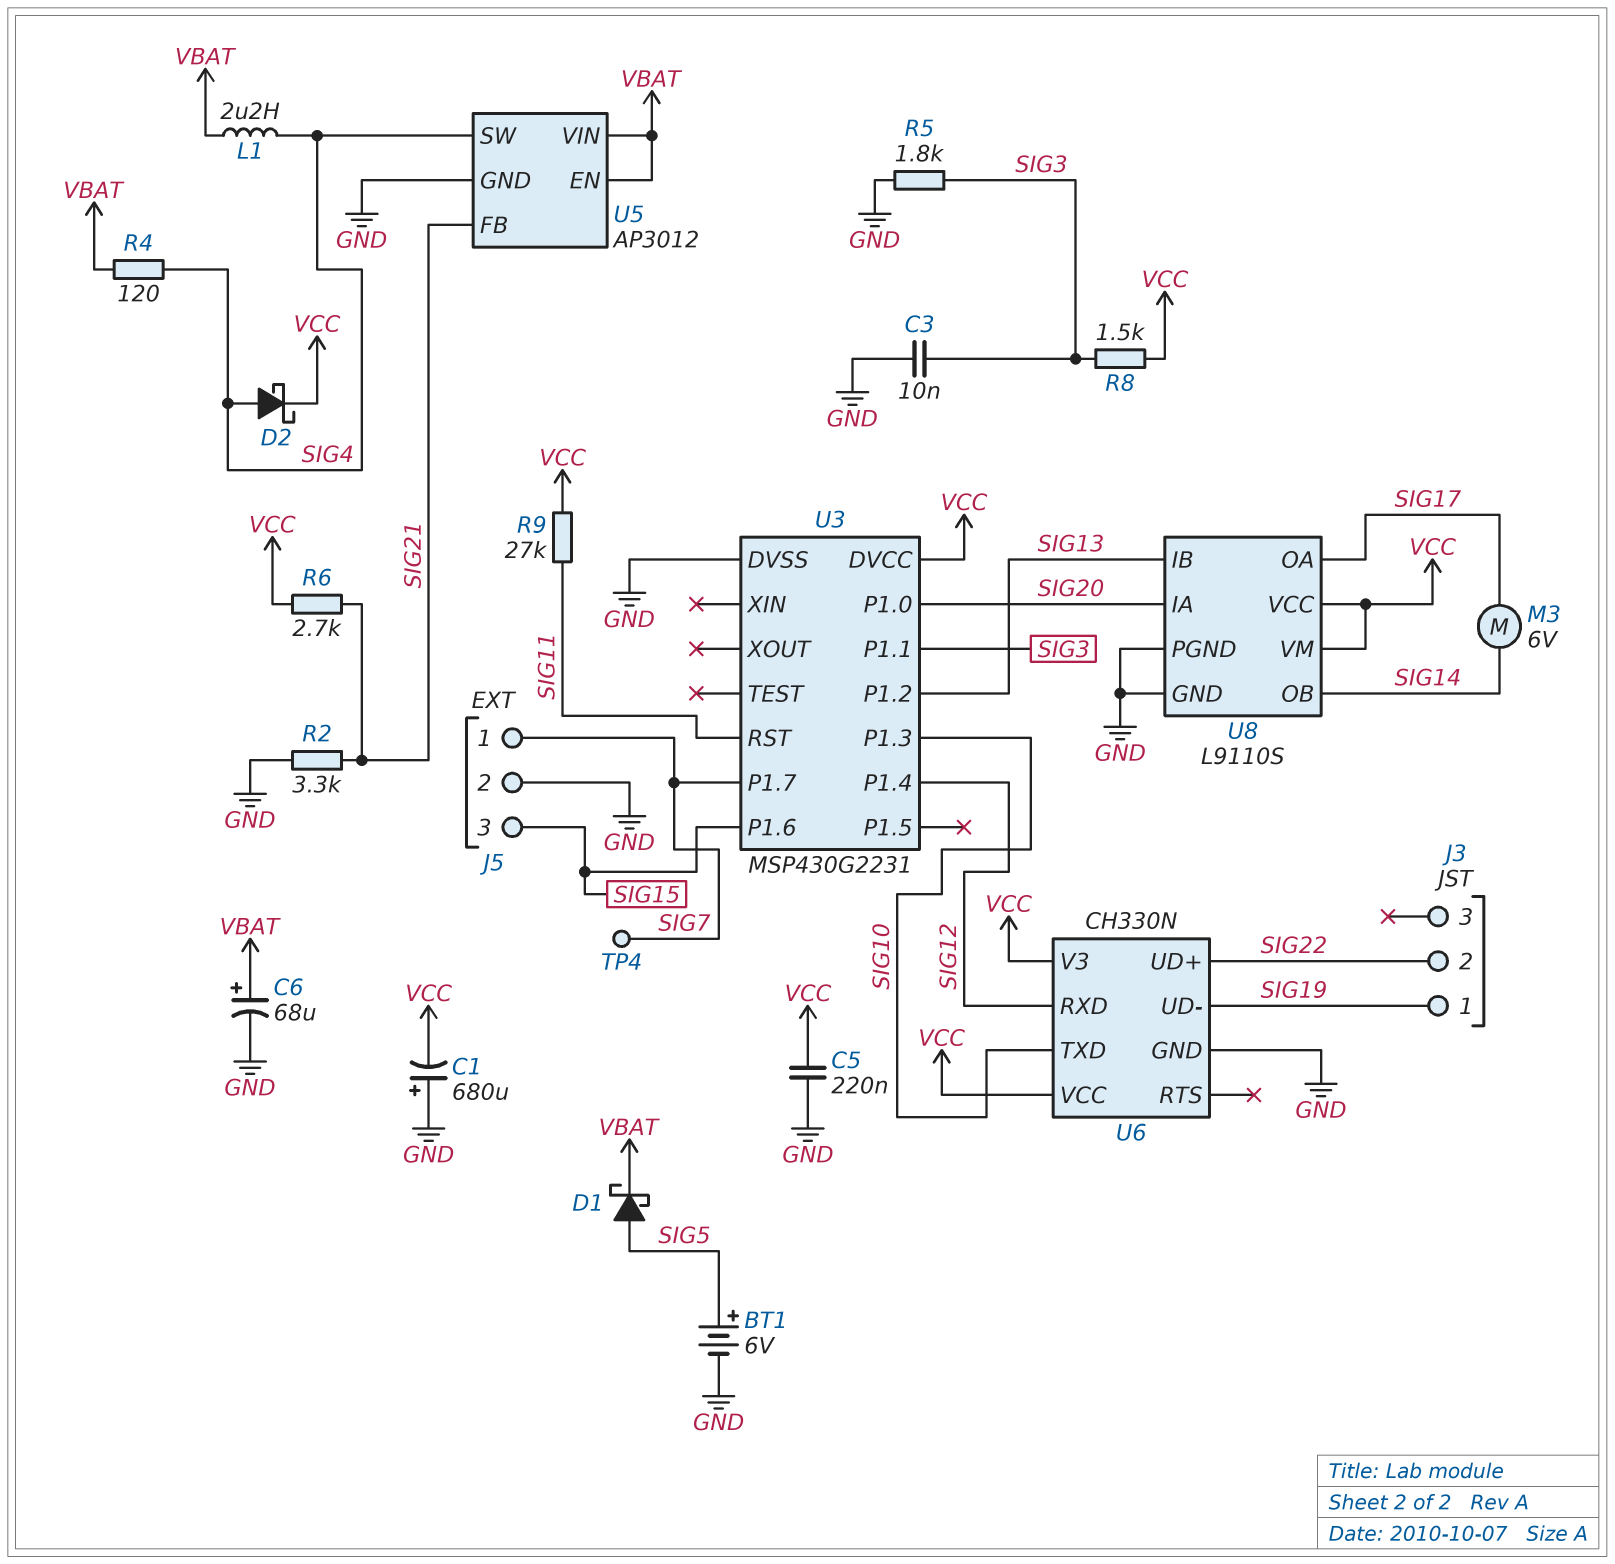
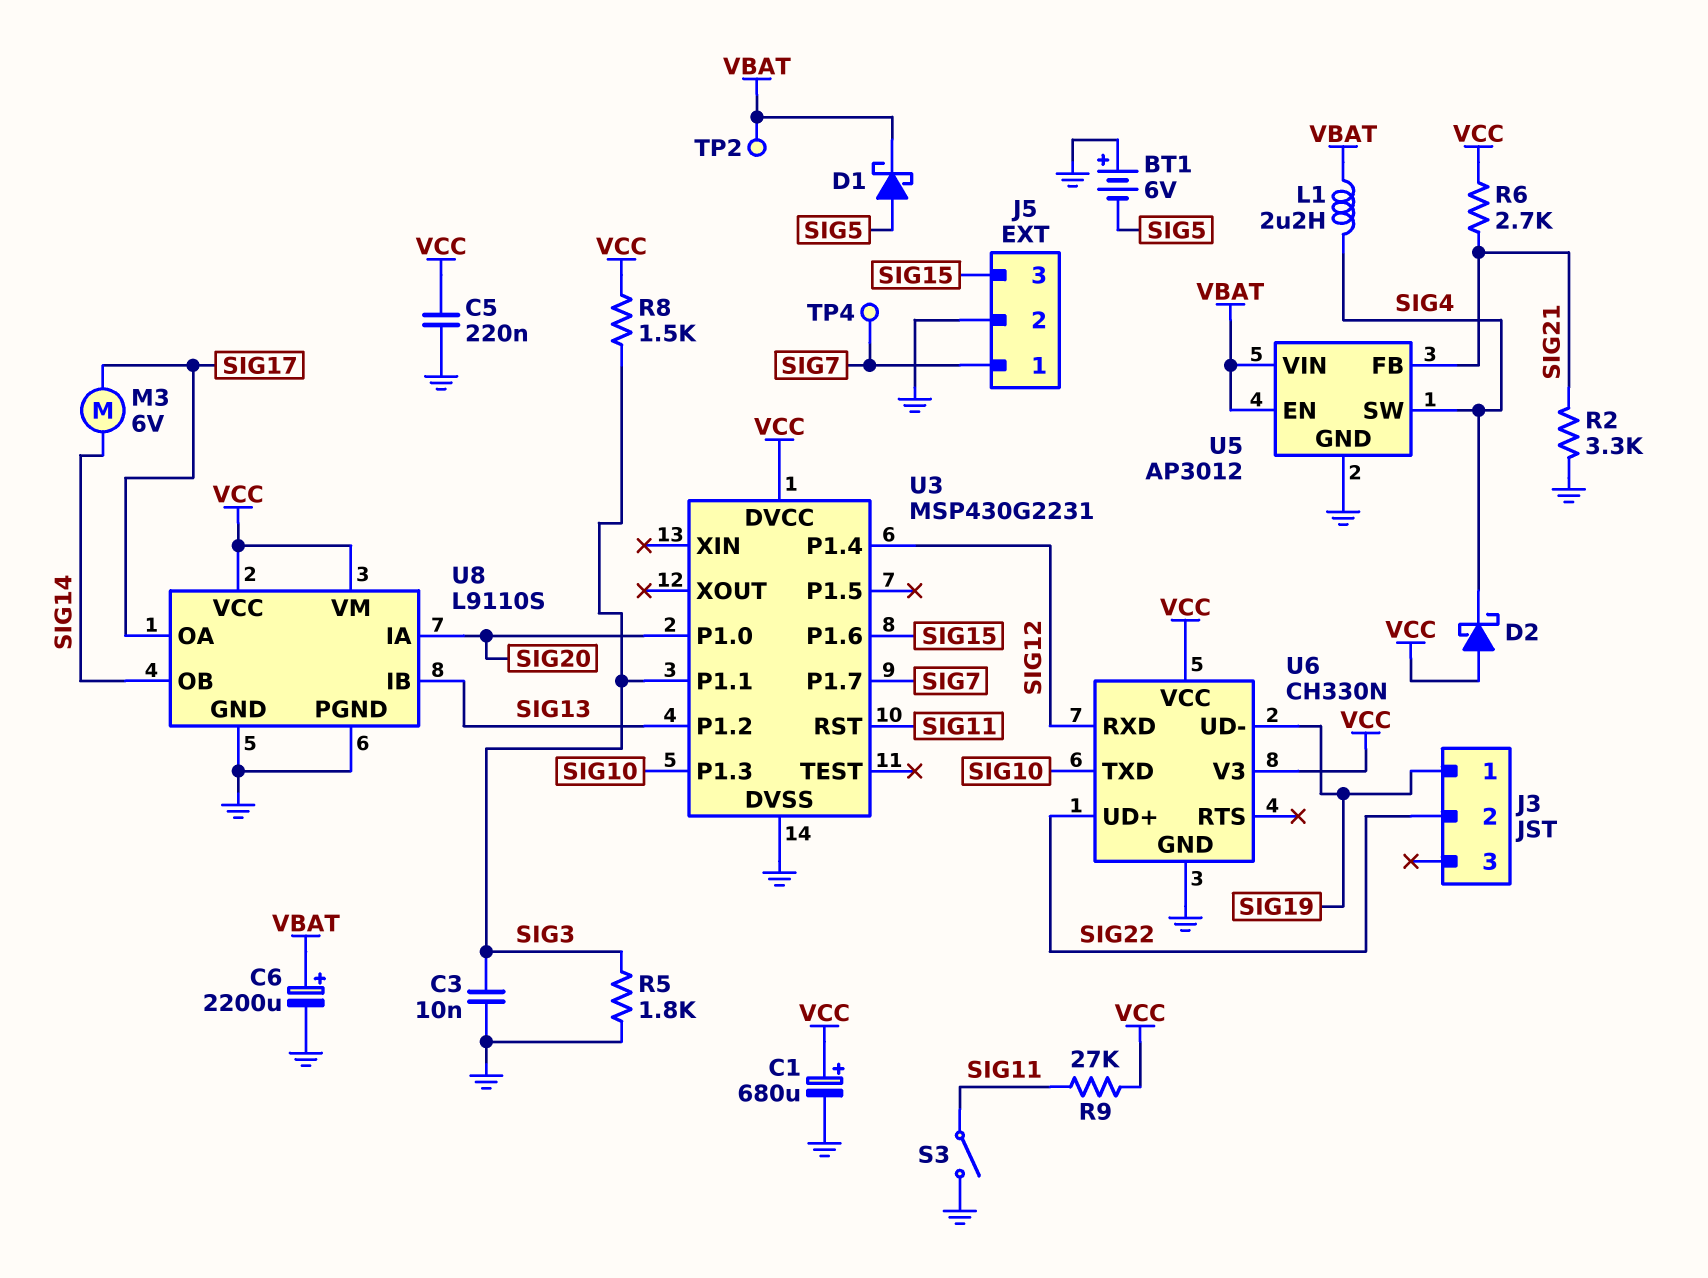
BT1: 6V (plus SIG5, minus GND) -> 6V (plus GND, minus SIG5)
C1: 680uF (plus GND, minus VCC) -> 680uF (plus VCC, minus GND)
C6: 68uF (plus VBAT, minus GND) -> 2200uF (plus VBAT, minus GND)
D2: schottky (A SIG4, K VCC) -> schottky (A VCC, K SIG4)
R4: 120 (SIG4, VBAT) -> none
S3: none -> switch (GND, SIG11)
TP2: none -> test point (VBAT)

